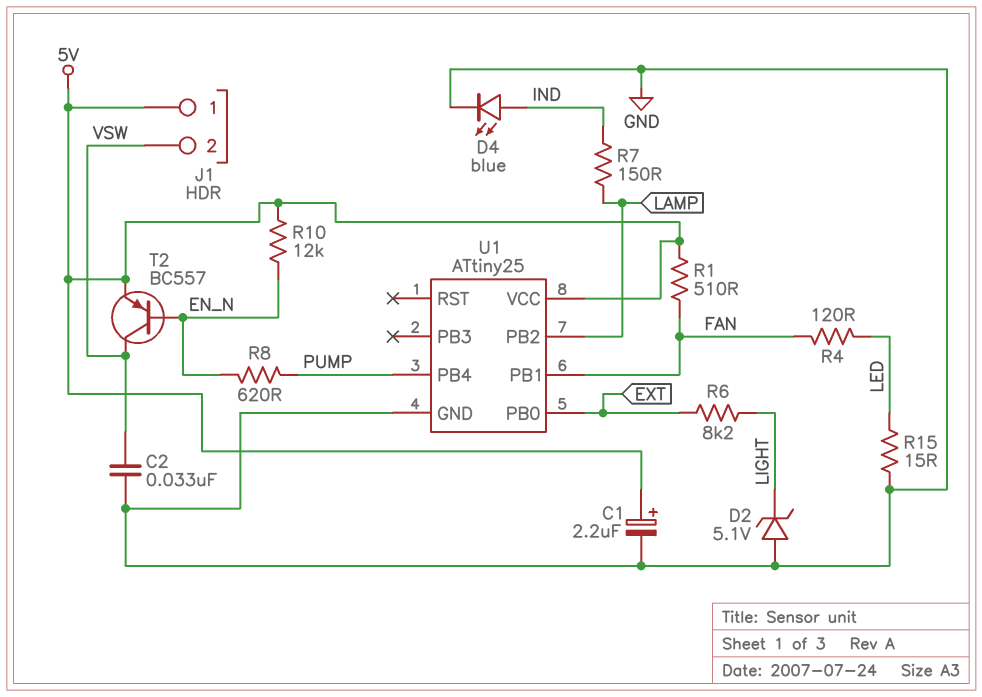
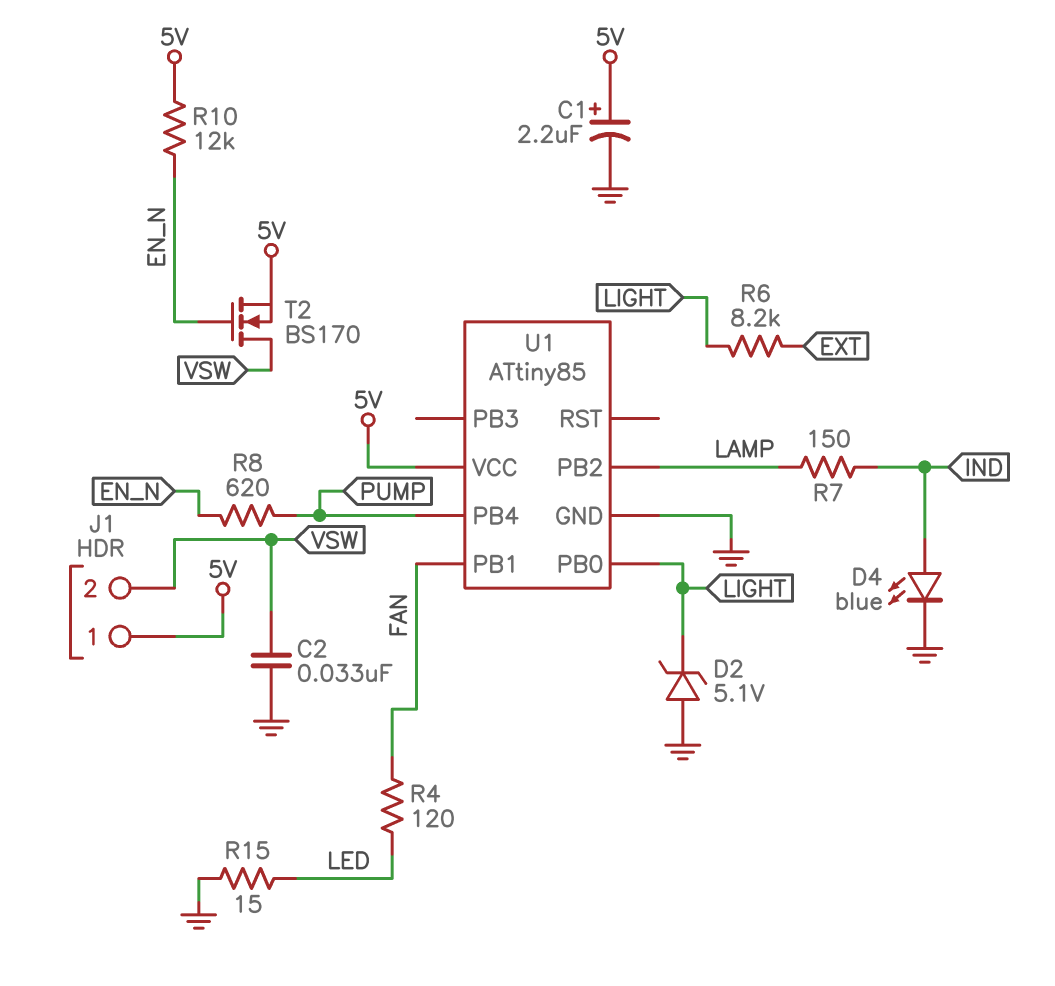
R1: 510 (5V, FAN) -> none
T2: PNP BC557 (B EN_N, C VSW, E 5V) -> NMOS BS170 (G EN_N, D VSW, S 5V)
U1: ATtiny25 -> ATtiny85
U1 pin PB0: EXT -> LIGHT

